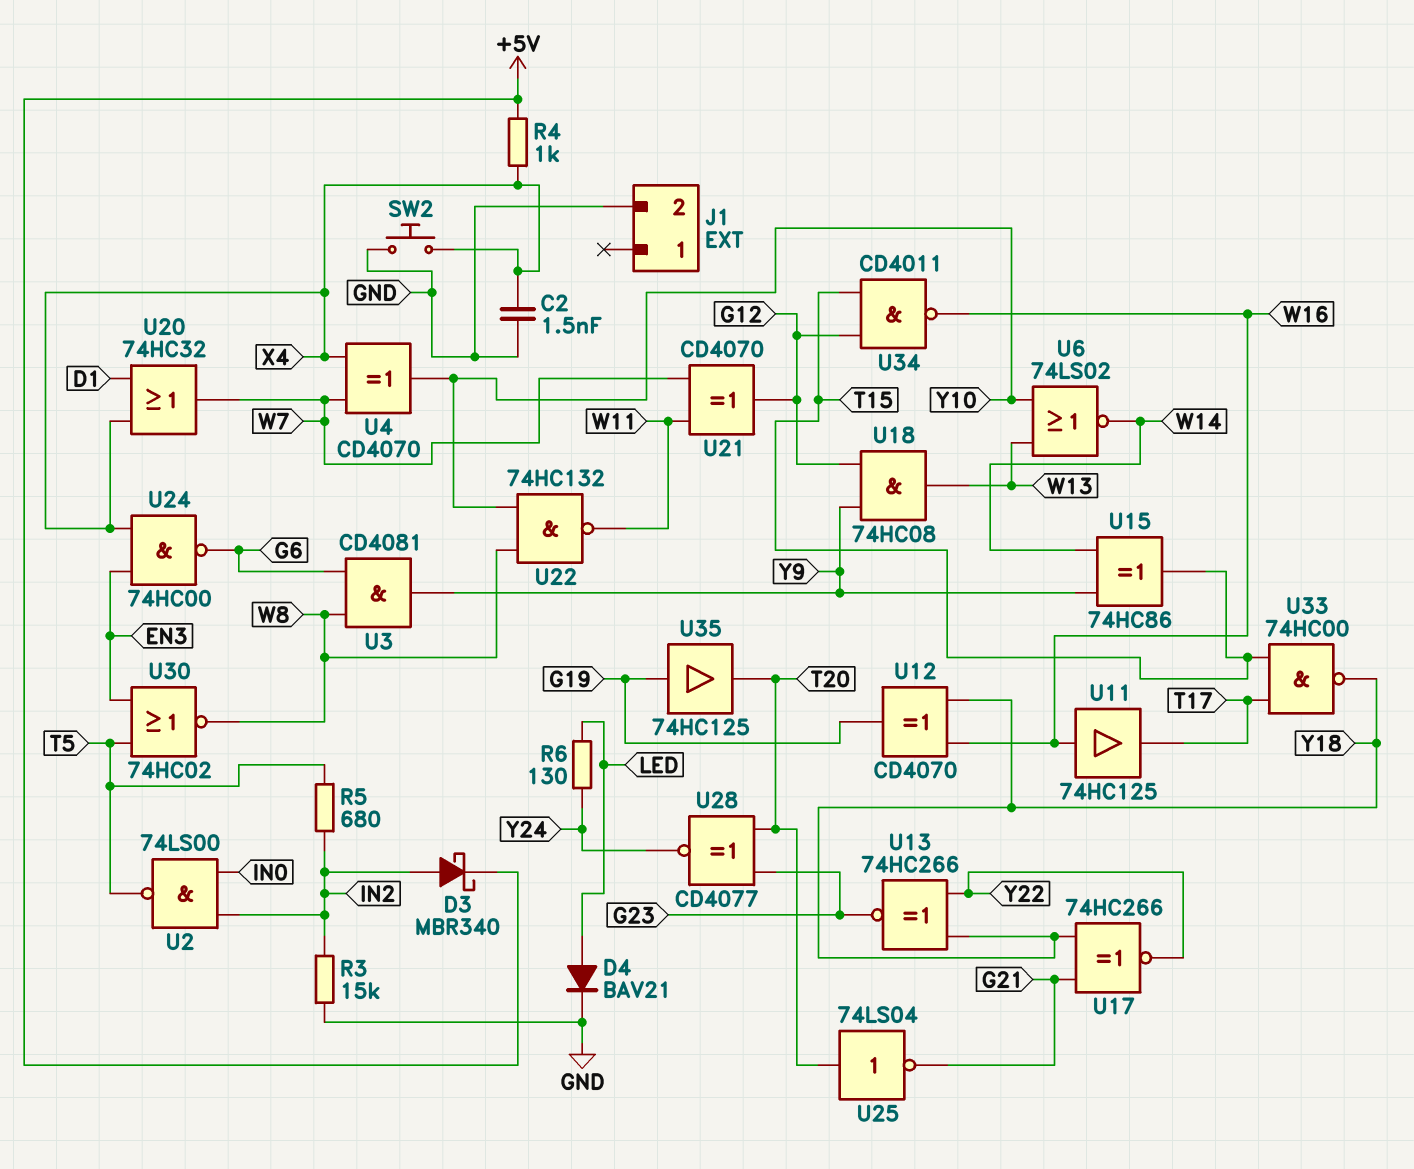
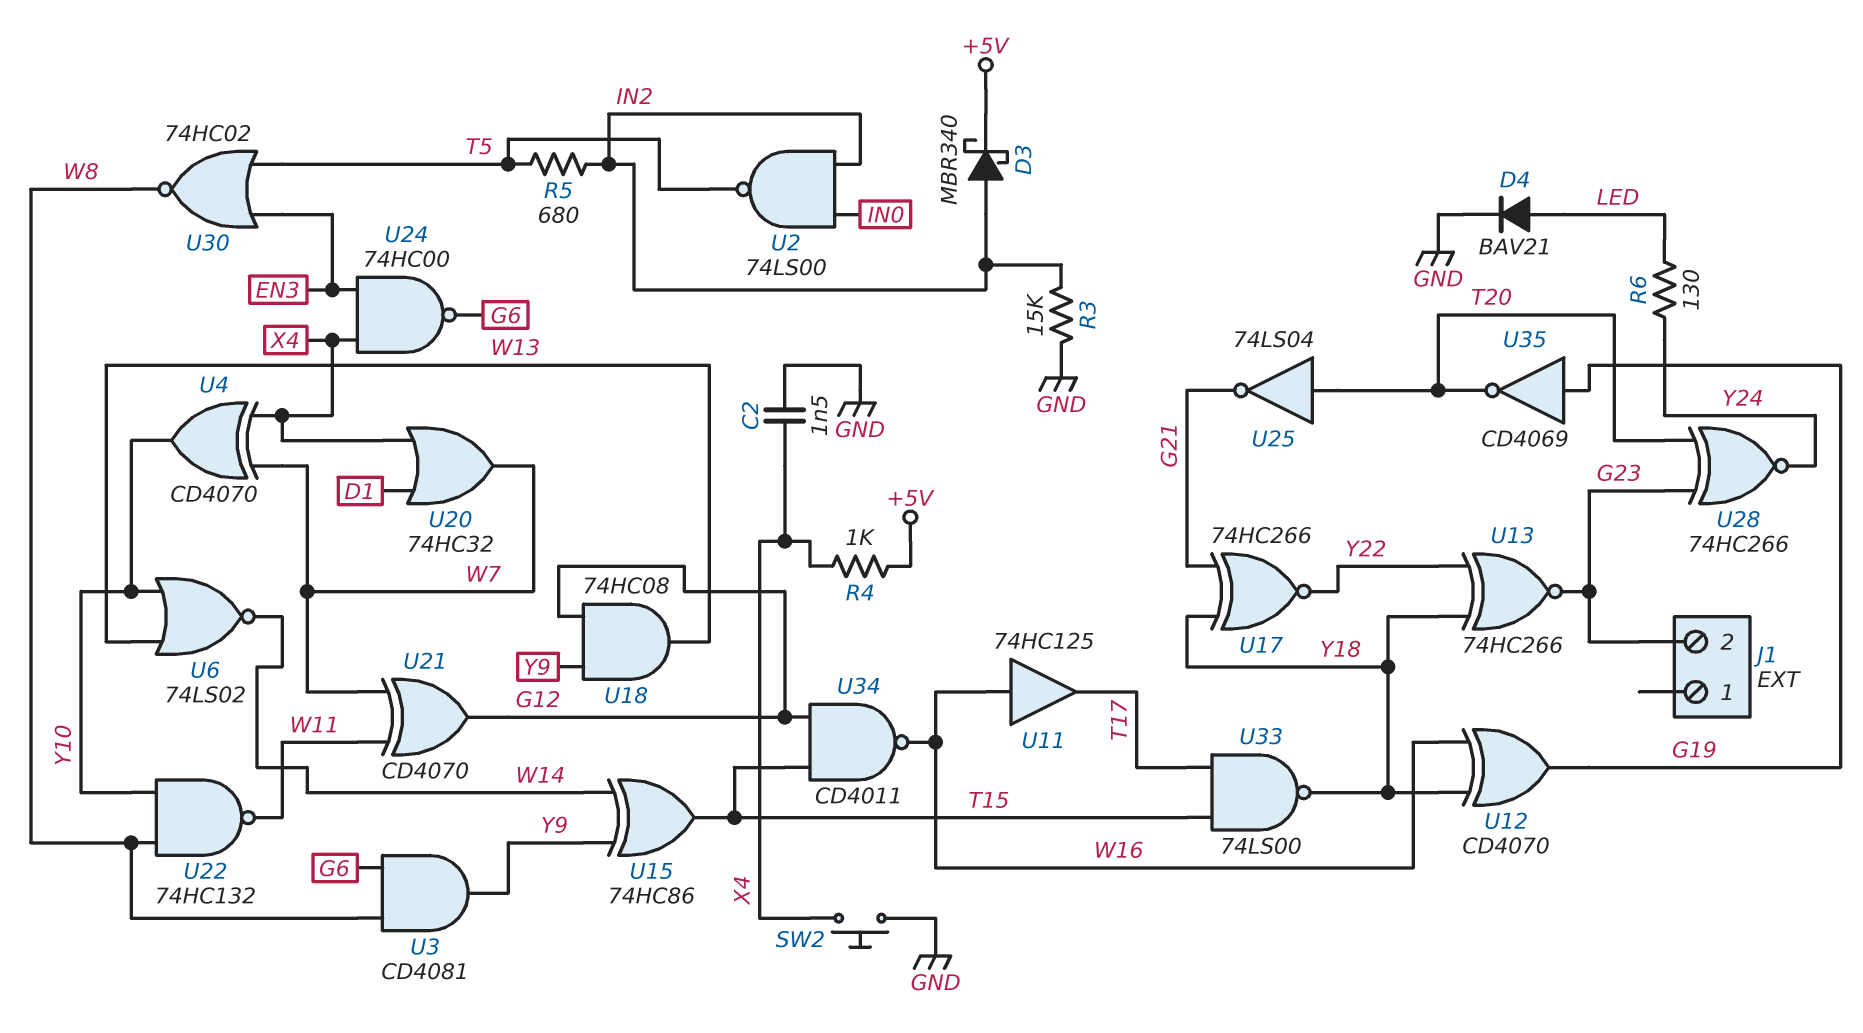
J1 pin 2: GND -> G23
U28: XNOR CD4077 (in G23, in T20, out Y24) -> XNOR 74HC266 (in G23, in T20, out Y24)
U33: NAND 74HC00 (in T15, in T17, out Y18) -> NAND 74LS00 (in T15, in T17, out Y18)
U35: buffer 74HC125 (in G19, out T20) -> NOT CD4069 (in G19, out T20)

